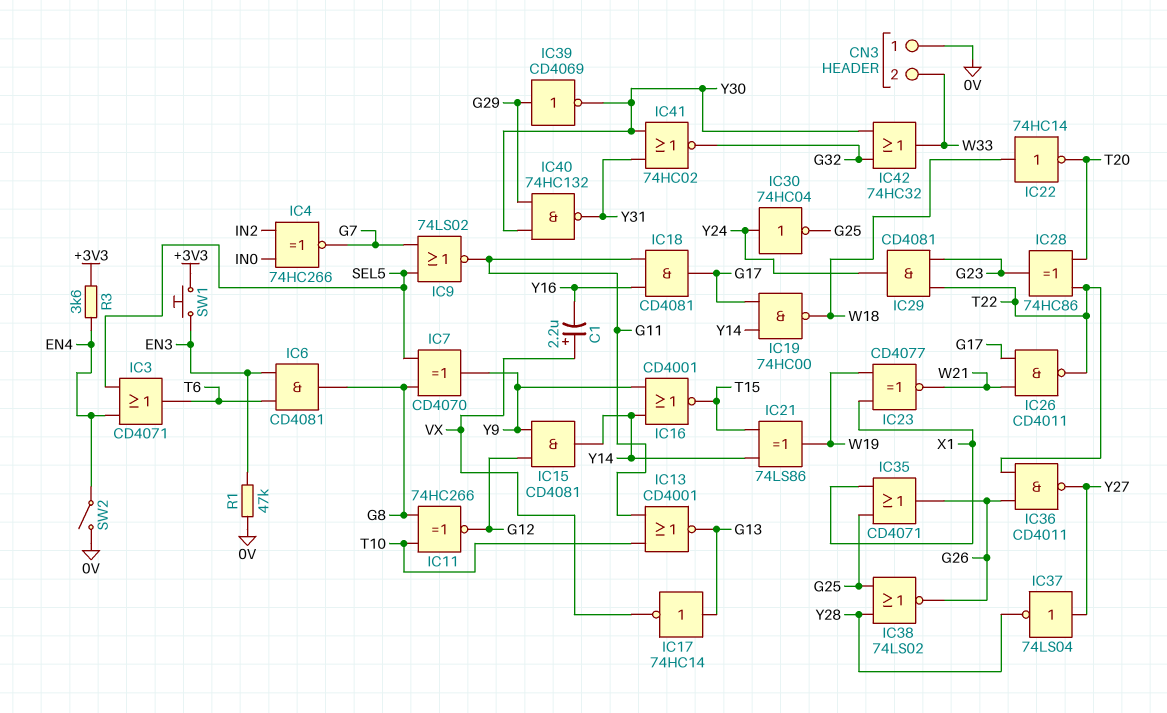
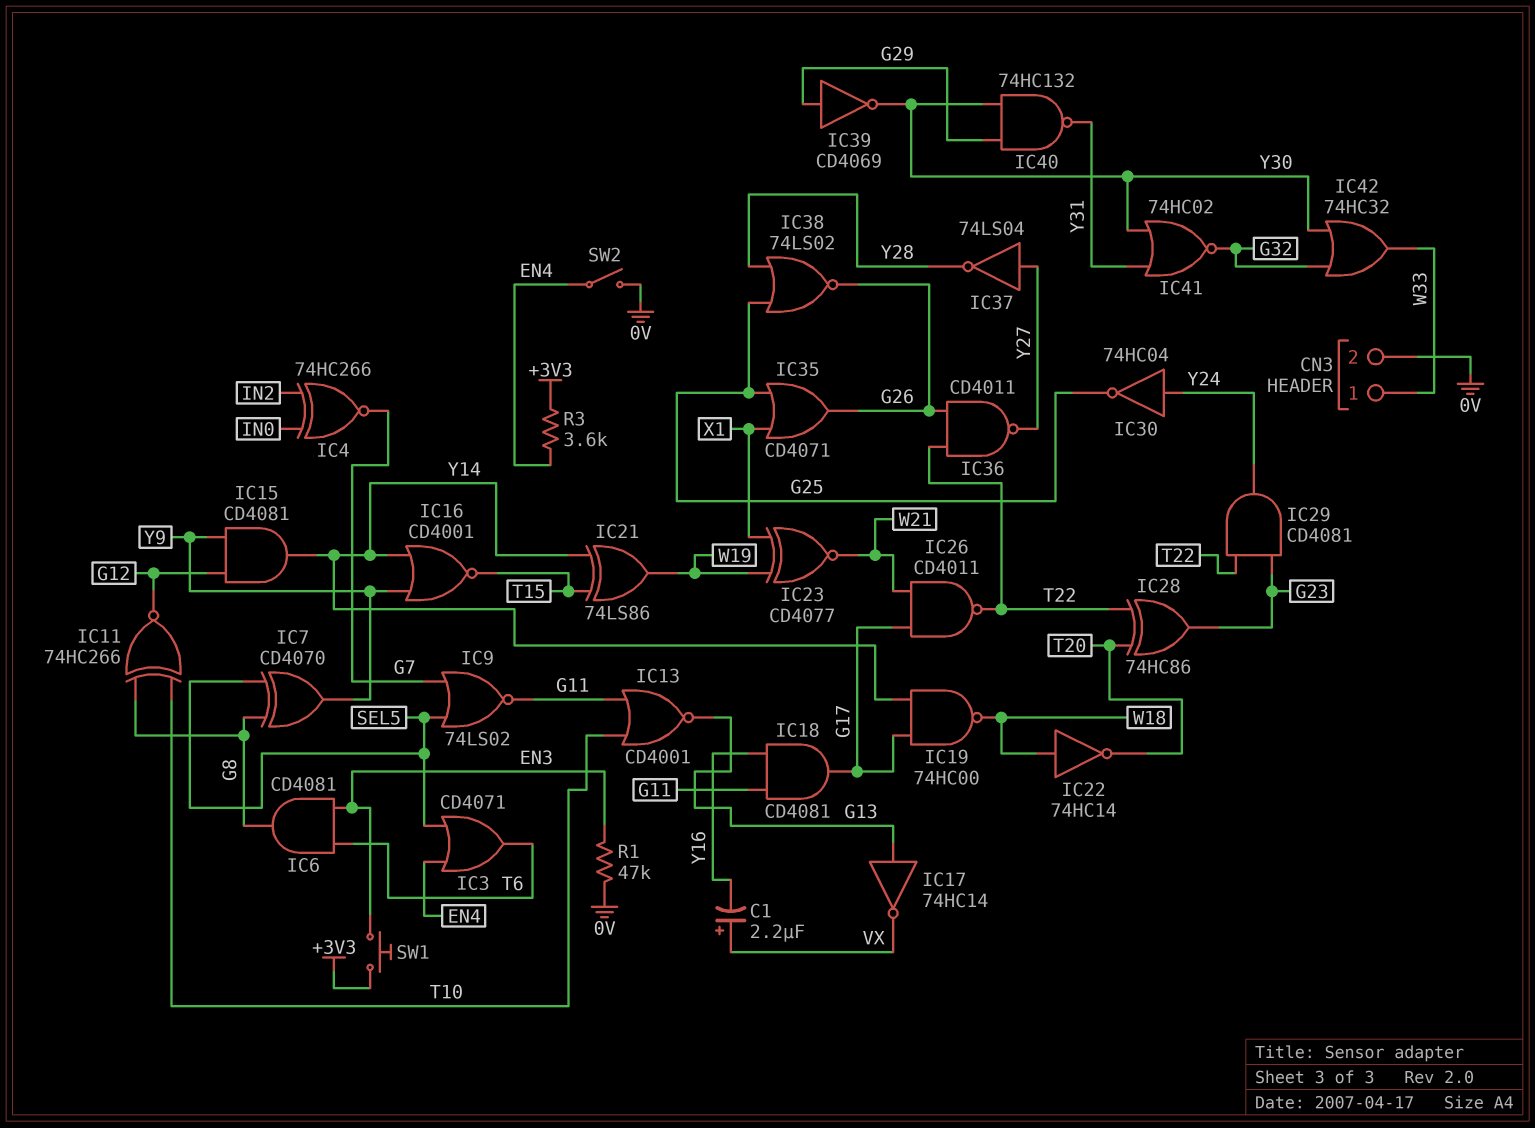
CN3 pin 1: 0V -> W33
CN3 pin 2: W33 -> 0V

